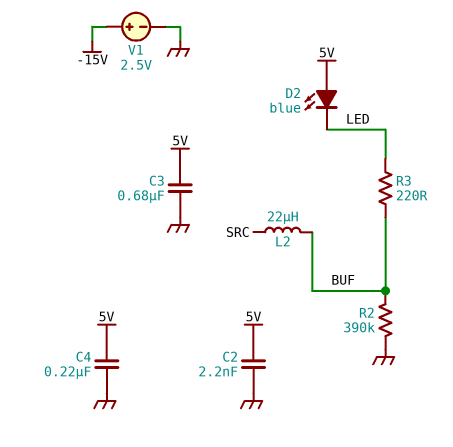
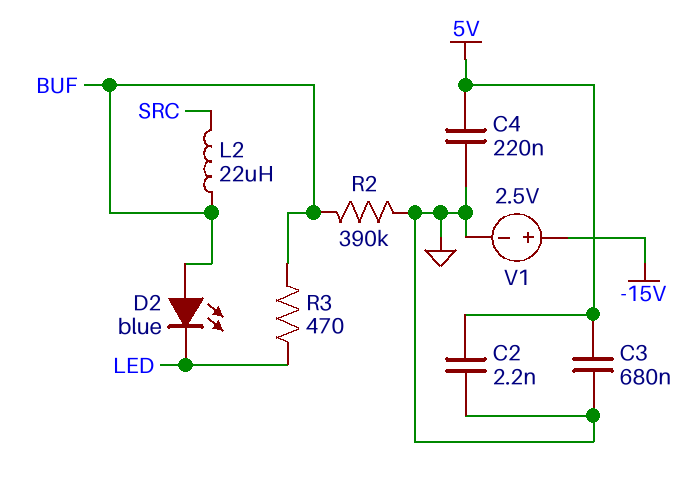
D2: LED blue (A 5V, K LED) -> LED blue (A BUF, K LED)
R3: 220 (BUF, LED) -> 470 (BUF, LED)

